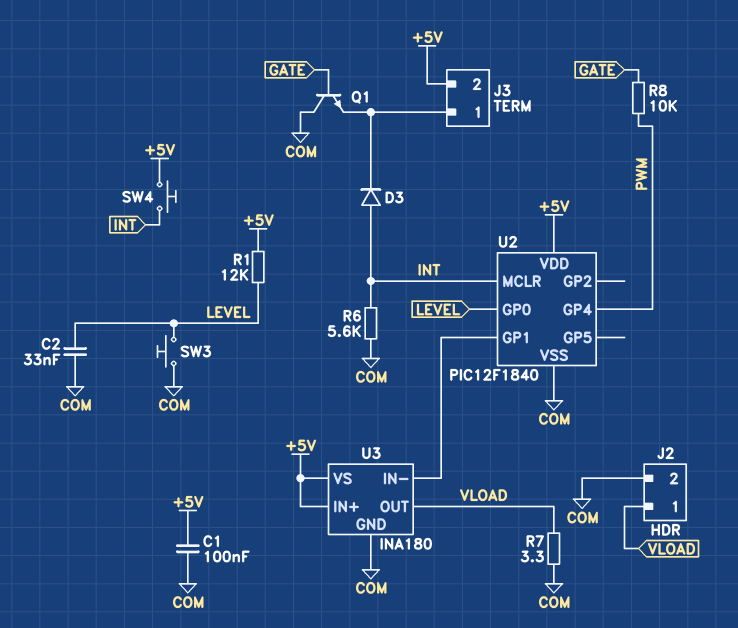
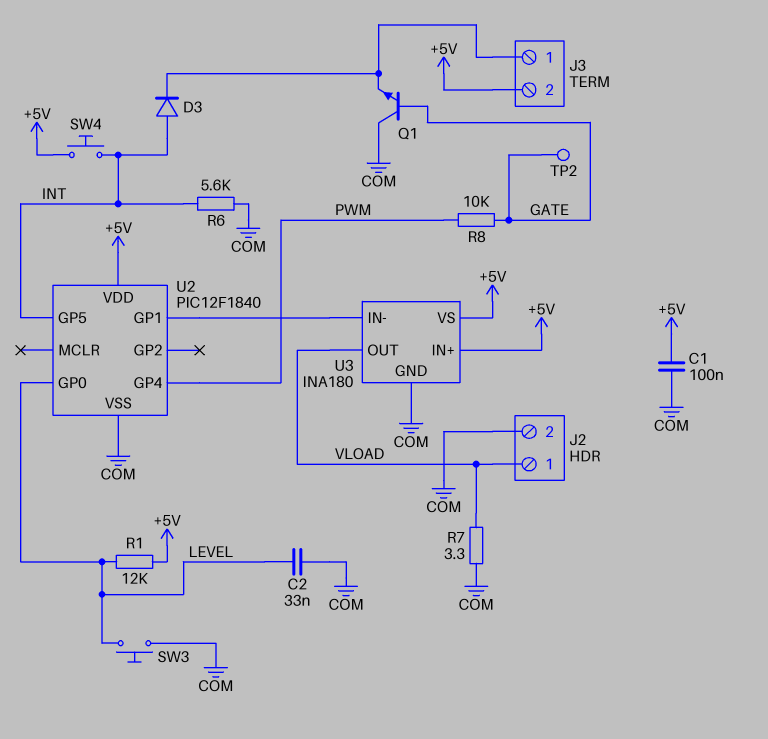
TP2: none -> test point (GATE)
U2 pin GP5: none -> INT
U2 pin MCLR: INT -> none

